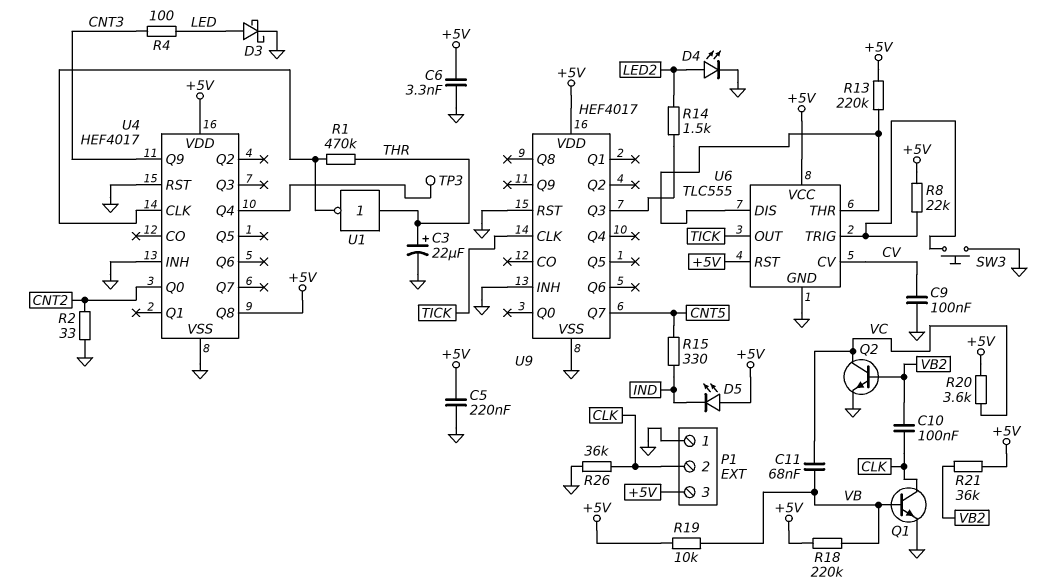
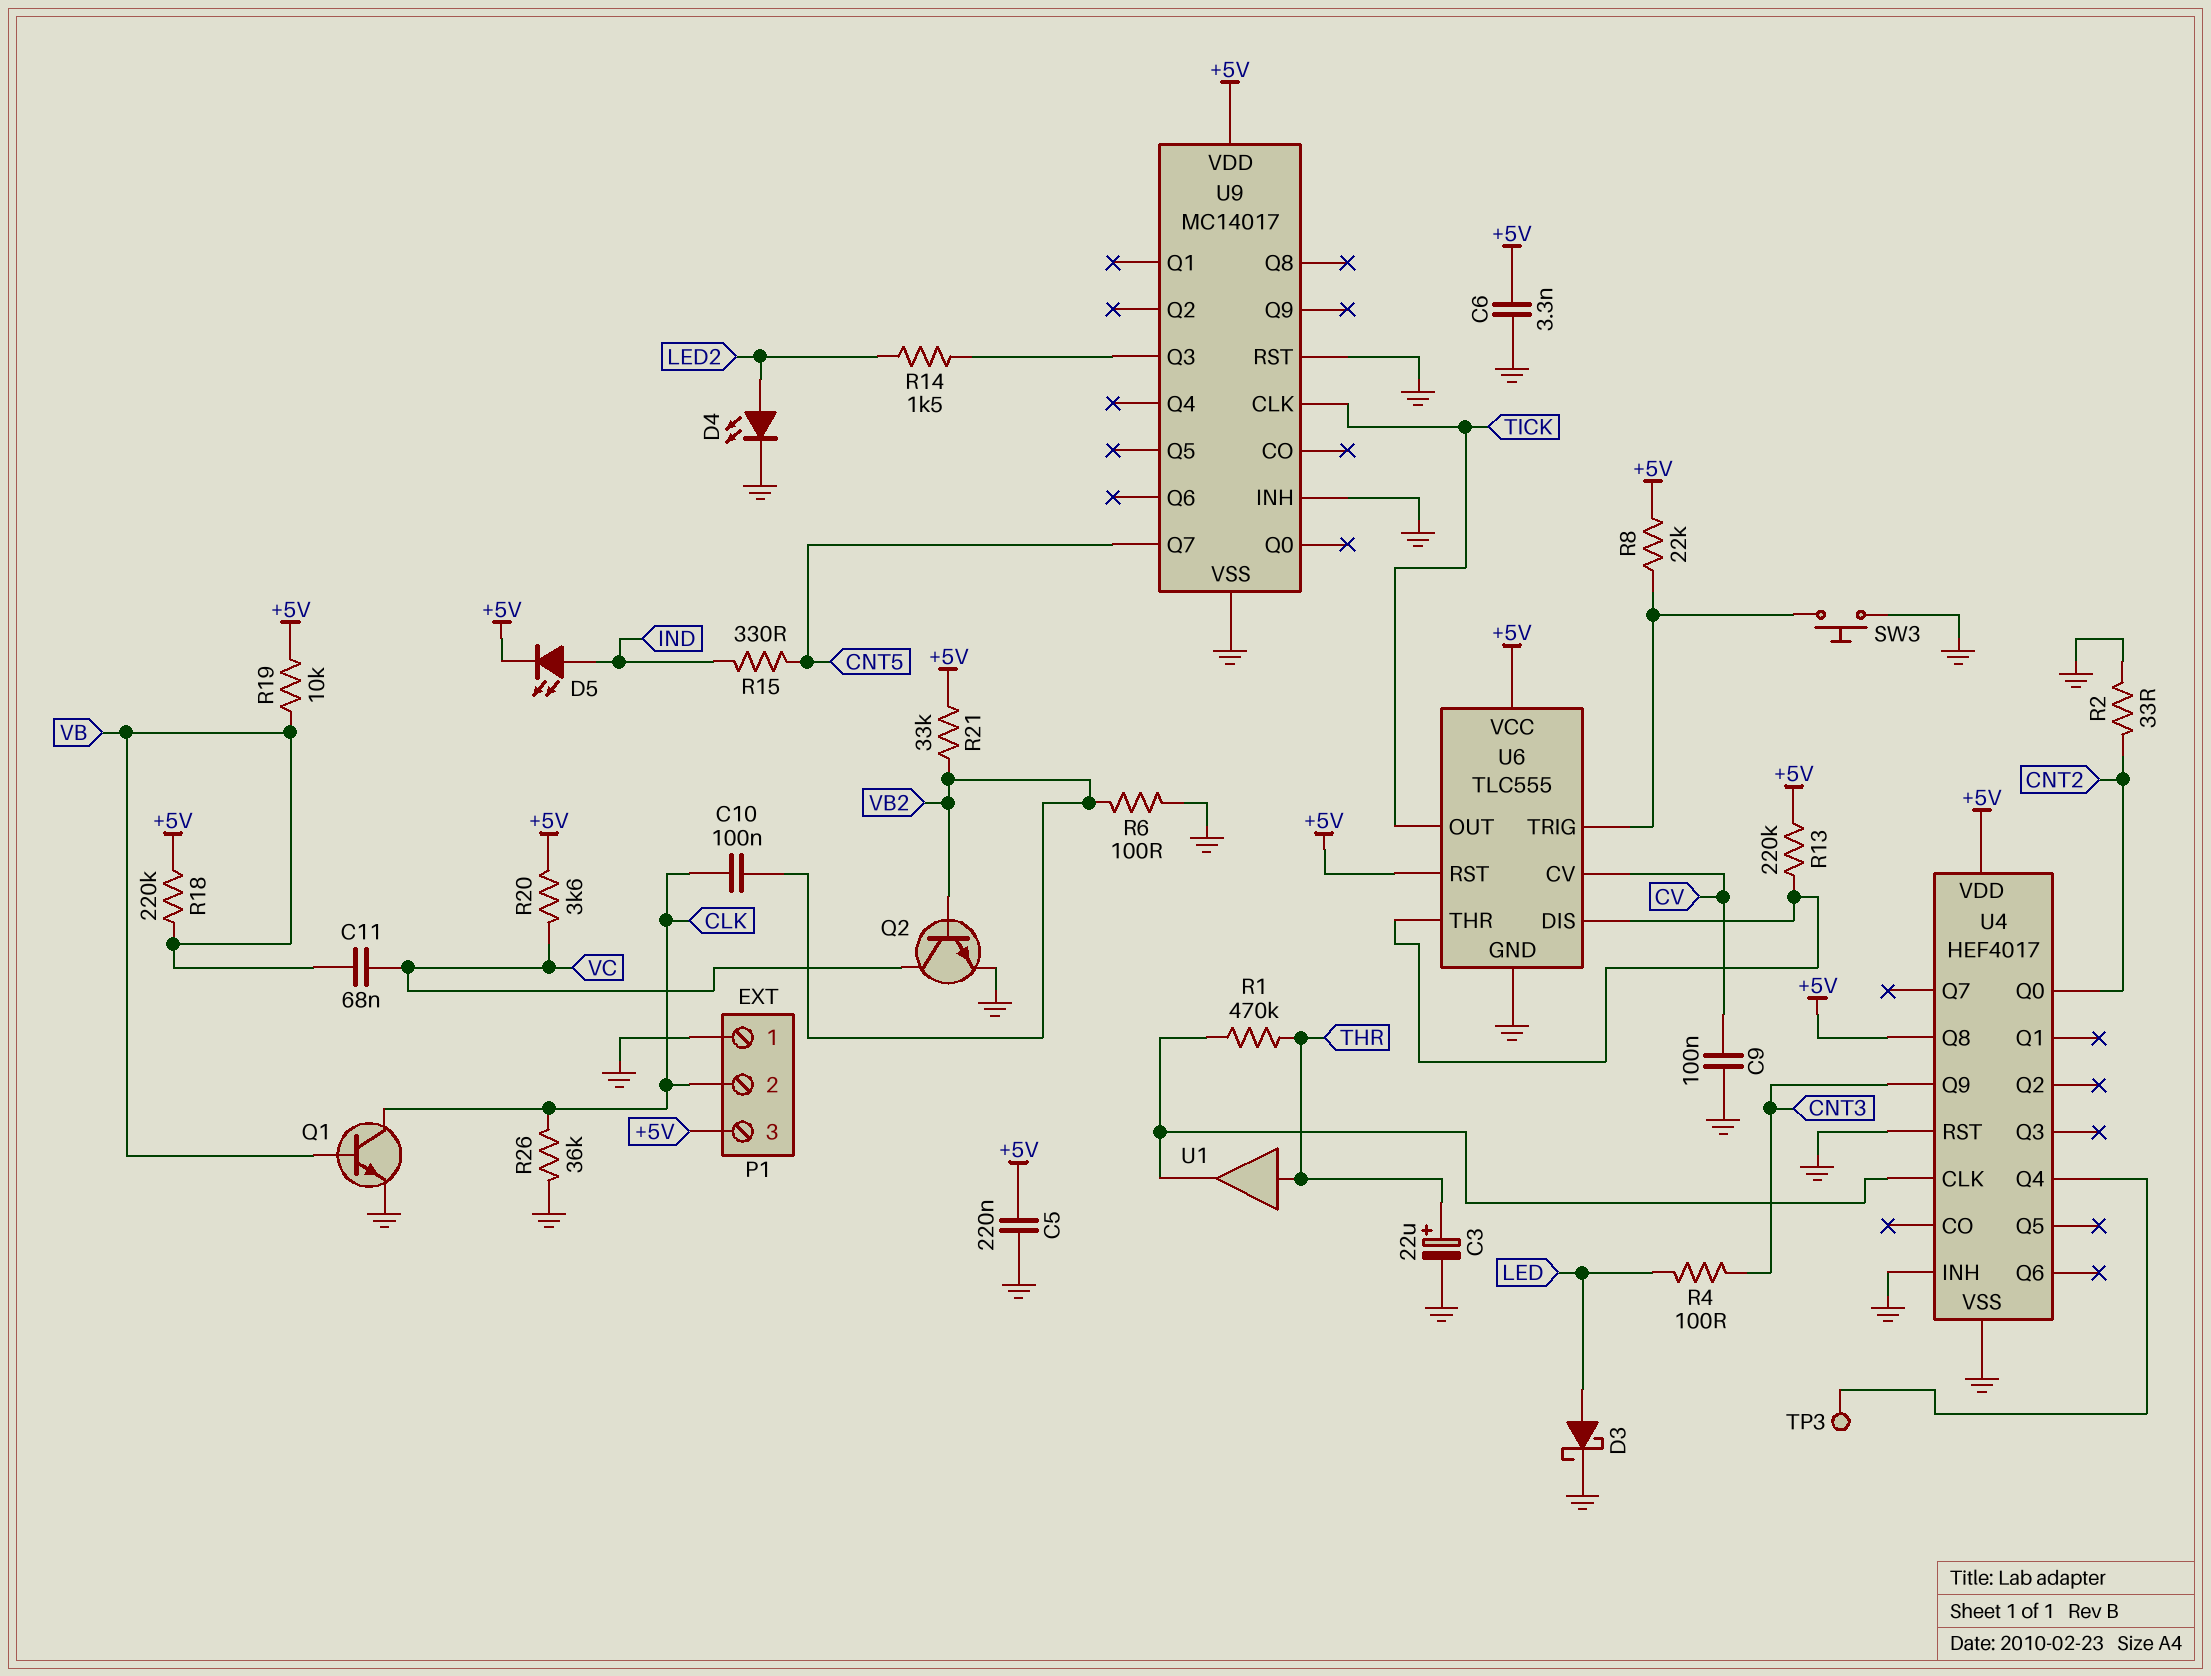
D5: LED (A +5V, K IND) -> LED (A IND, K +5V)
R6: none -> 100 (GND, VB2)
R21: 36k (+5V, VB2) -> 33k (+5V, VB2)
U1: NOT (in THR, out U4/CLK) -> buffer (in THR, out U4/CLK)
U9: HEF4017 -> MC14017

